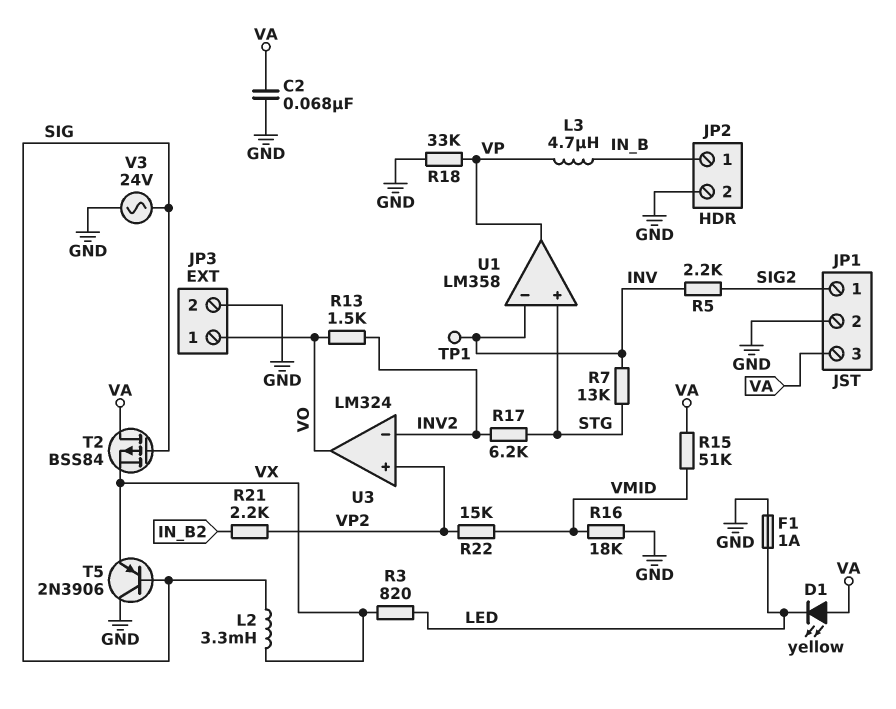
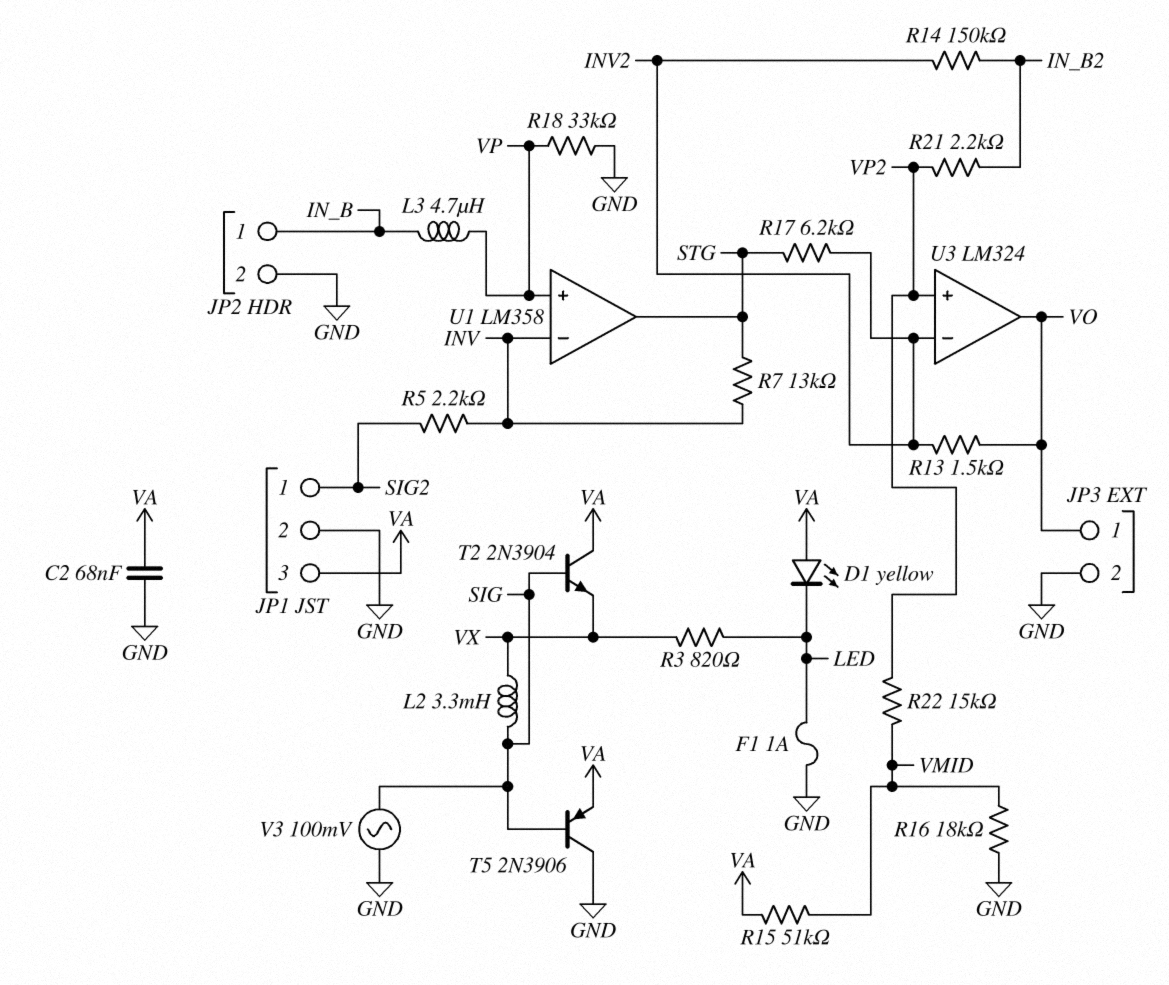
R14: none -> 150k (INV2, IN_B2)
T2: PMOS BSS84 (G SIG, D VA, S VX) -> NPN 2N3904 (B SIG, C VA, E VX)
T5: PNP 2N3906 (B SIG, C GND, E VX) -> PNP 2N3906 (B SIG, C GND, E VA)
TP1: test point (INV) -> none
U1 pin in+: STG -> VP
U1 pin out: VP -> STG
V3: AC 24V (GND, SIG) -> AC 100mV (GND, SIG)

